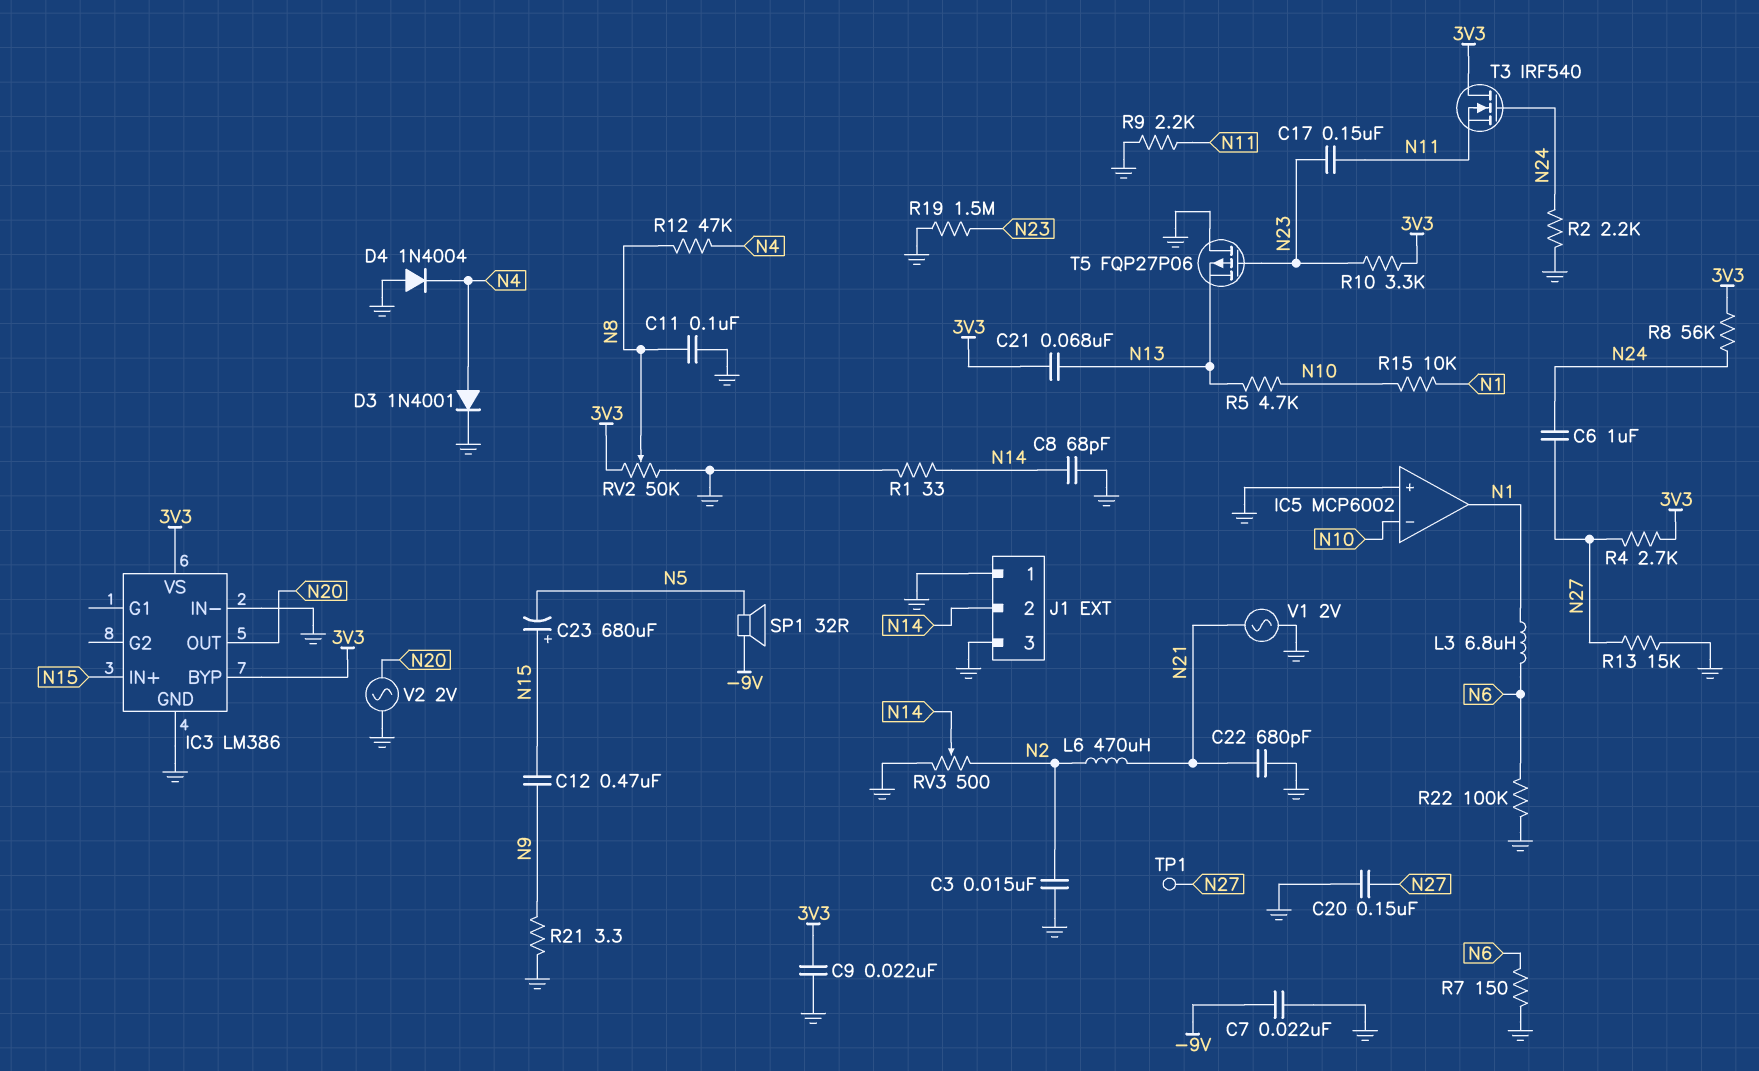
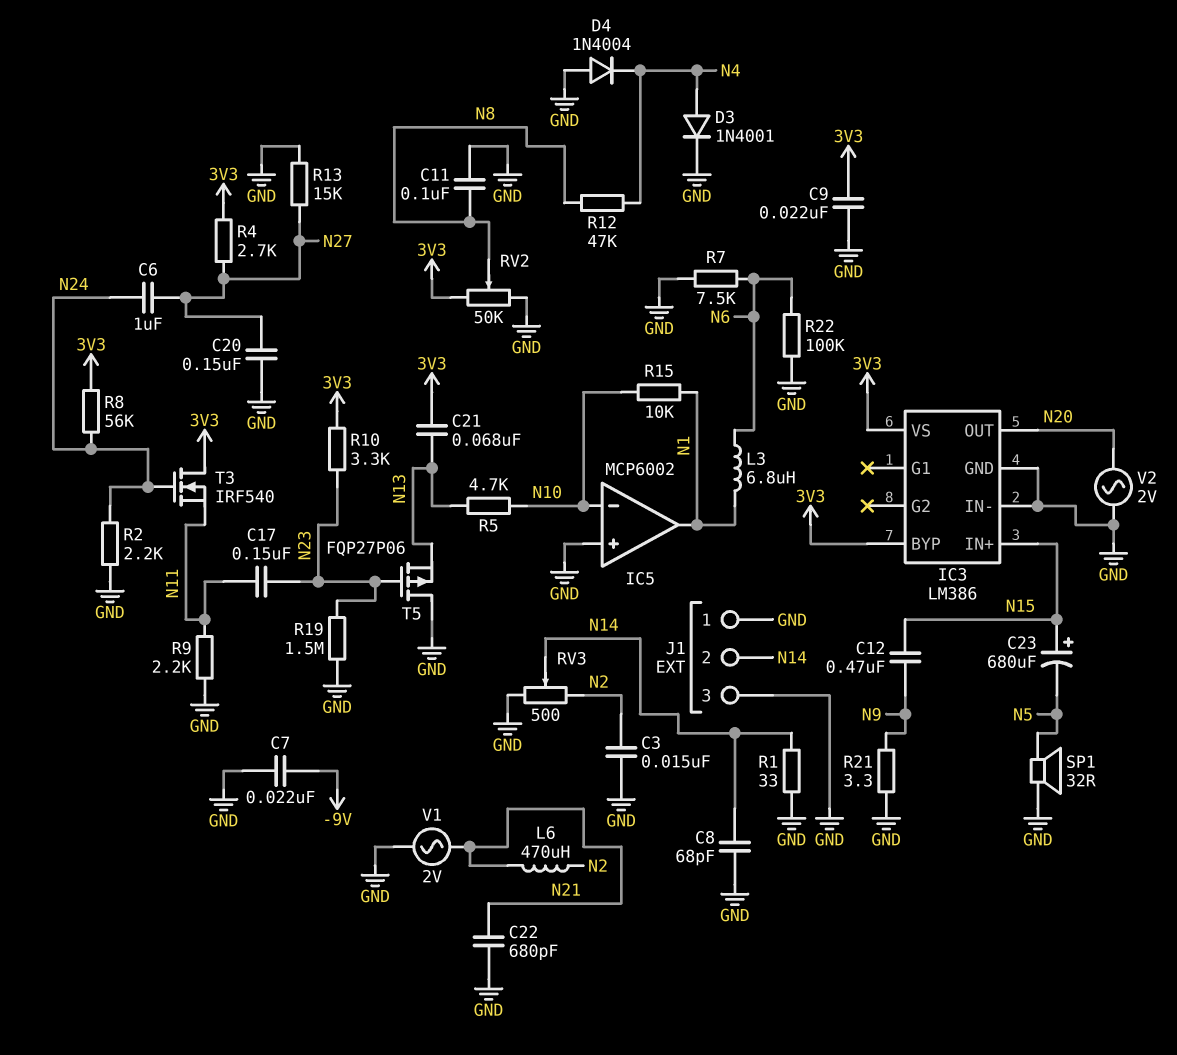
R7: 150 (GND, N6) -> 7.5k (GND, N6)
SP1: speaker 32R (-9V, N5) -> speaker 32R (GND, N5)
TP1: test point (N27) -> none

